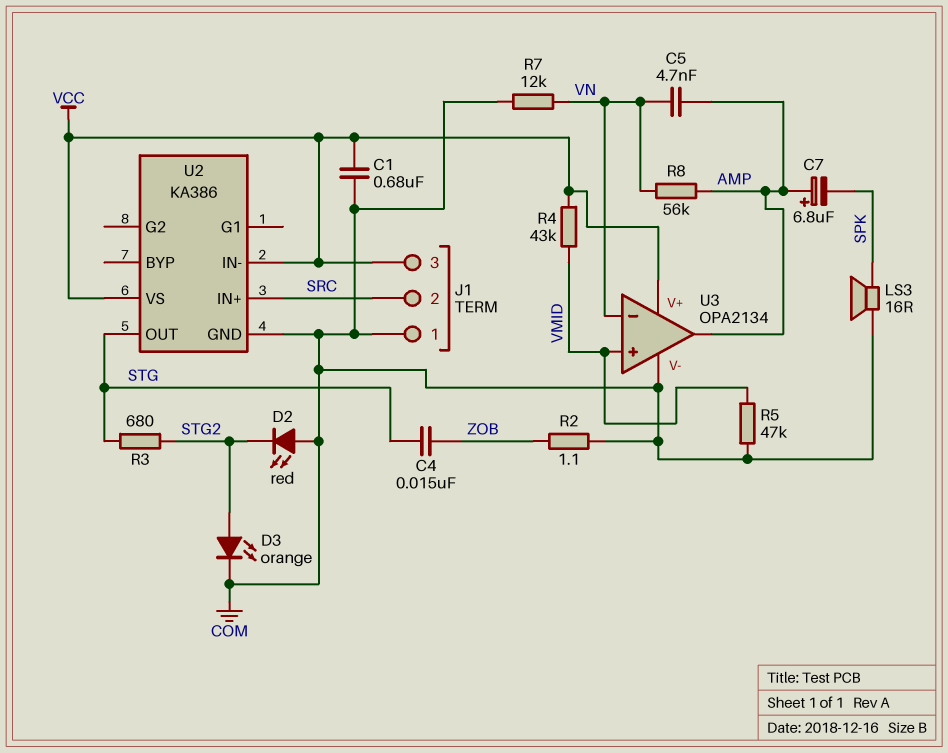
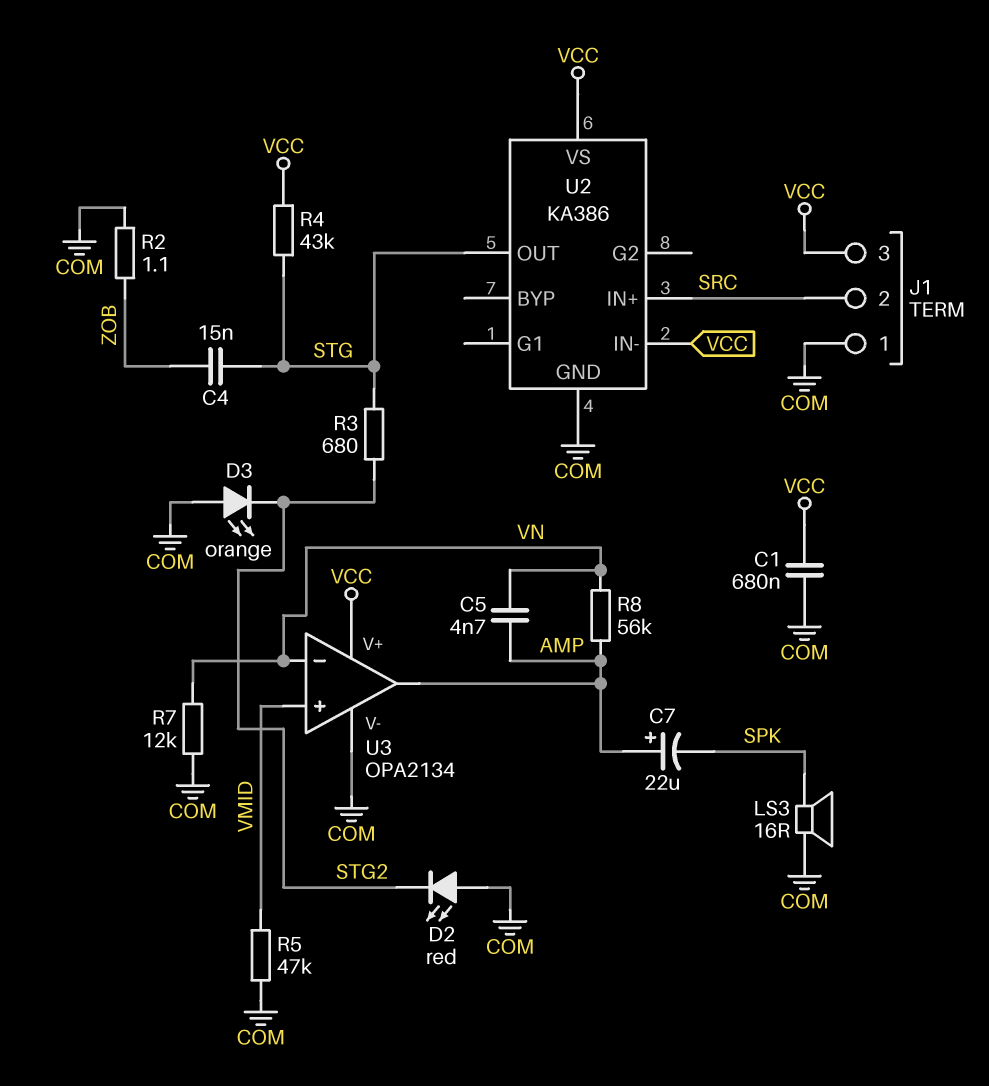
C7: 6.8uF (plus AMP, minus SPK) -> 22uF (plus AMP, minus SPK)
D3: LED orange (A STG2, K COM) -> LED orange (A COM, K STG2)
R4: 43k (VCC, VMID) -> 43k (STG, VCC)

